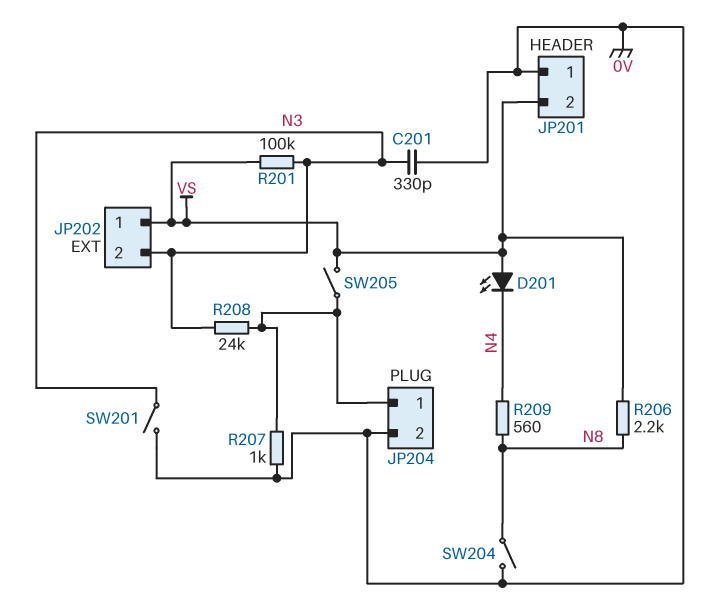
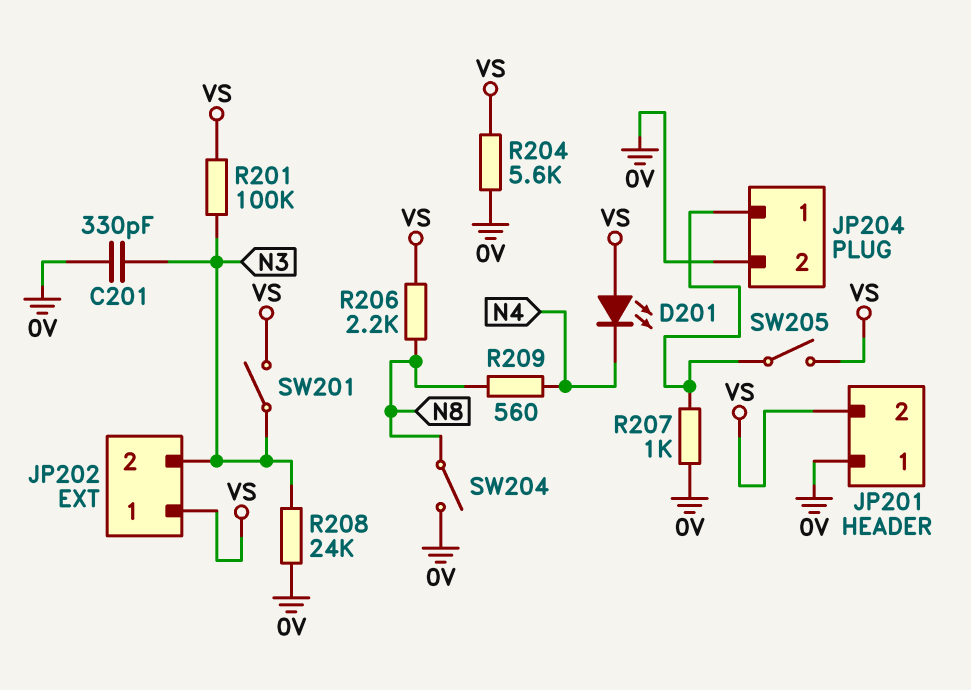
R204: none -> 5.6k (0V, VS)
R208: 24k (JP204/1, N3) -> 24k (0V, N3)
SW201: switch (0V, N3) -> switch (N3, VS)

